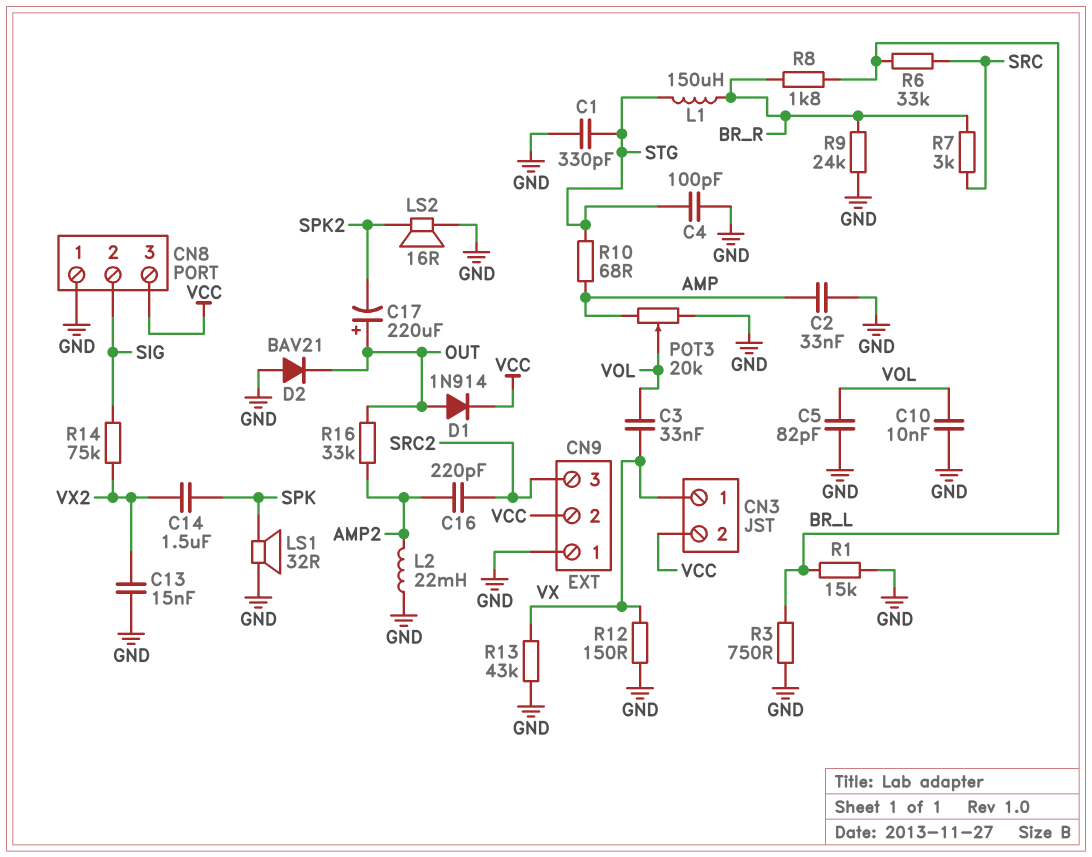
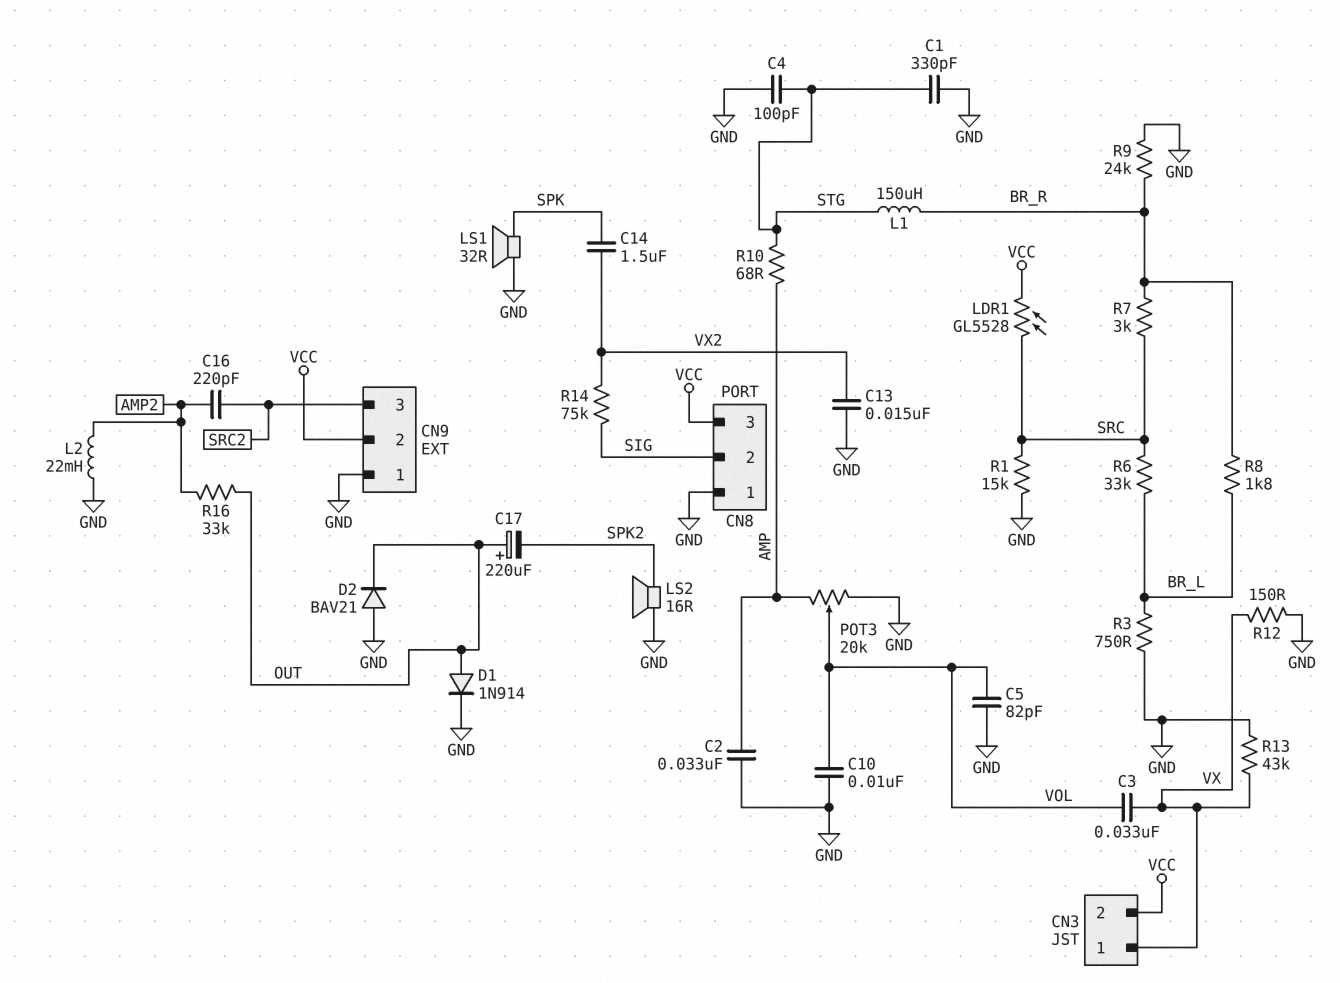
D1: diode 1N914 (A OUT, K VCC) -> diode 1N914 (A OUT, K GND)
LDR1: none -> GL5528 (SRC, VCC)
R1: 15k (BR_L, GND) -> 15k (GND, SRC)

